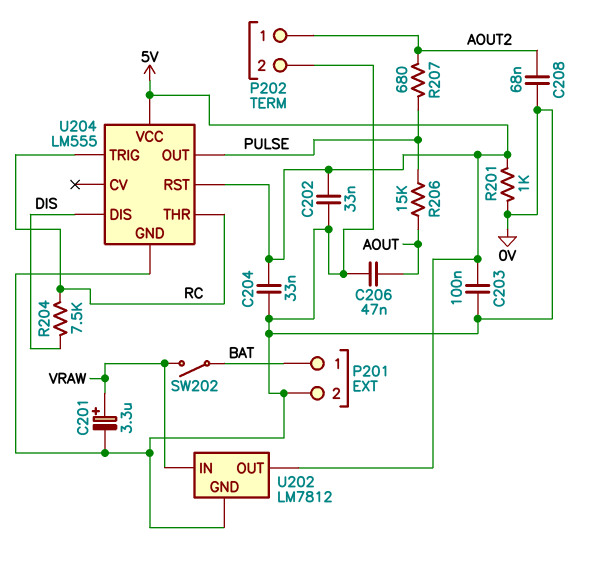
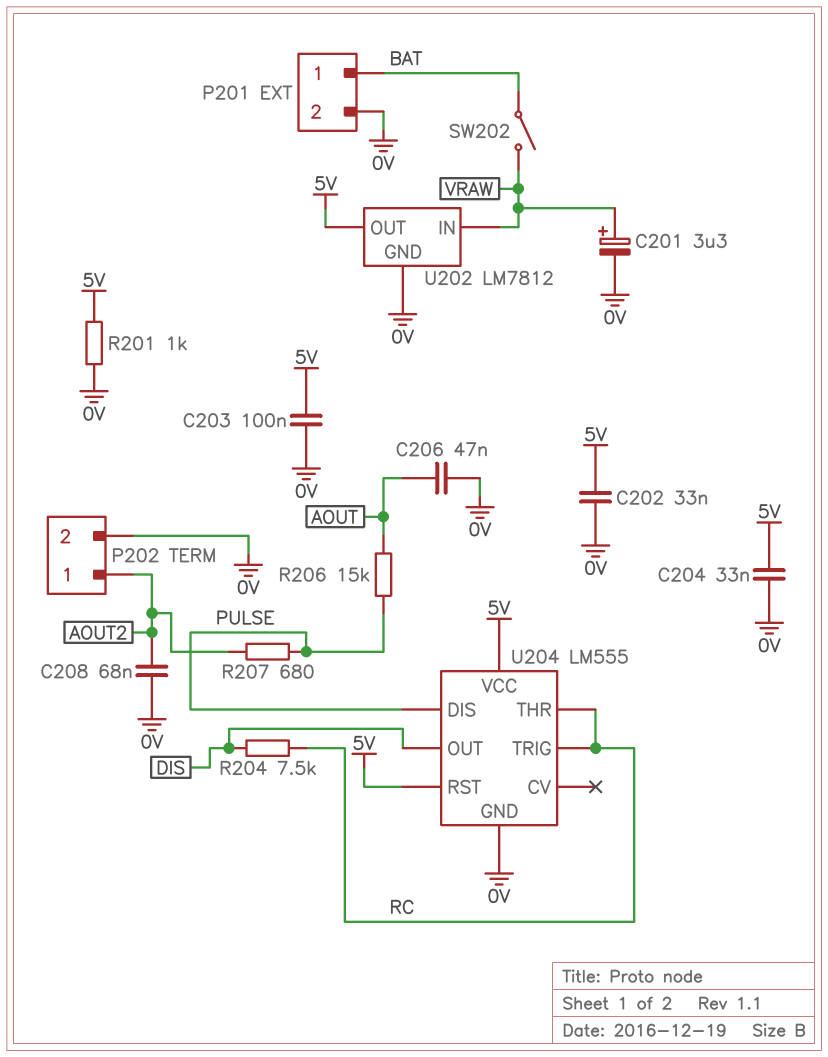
U204 pin DIS: DIS -> PULSE
U204 pin OUT: PULSE -> DIS

